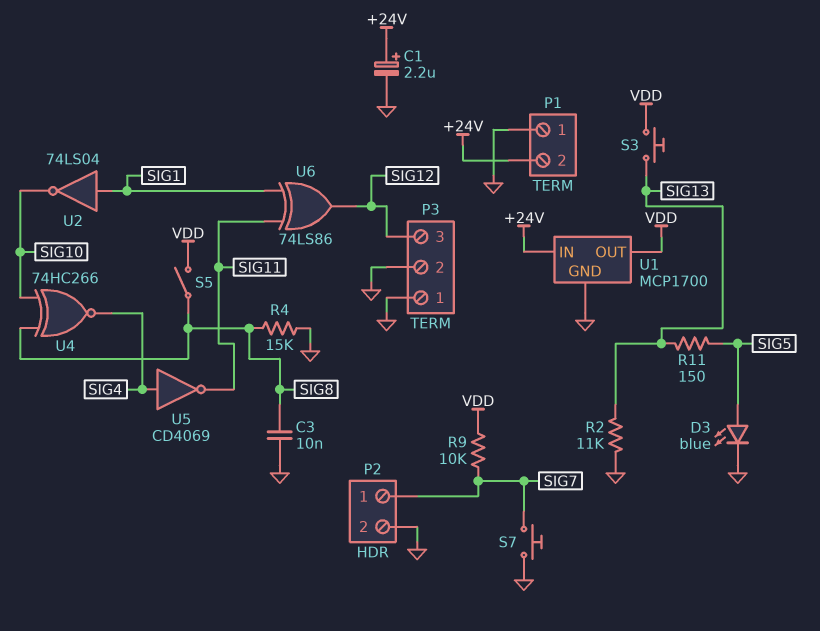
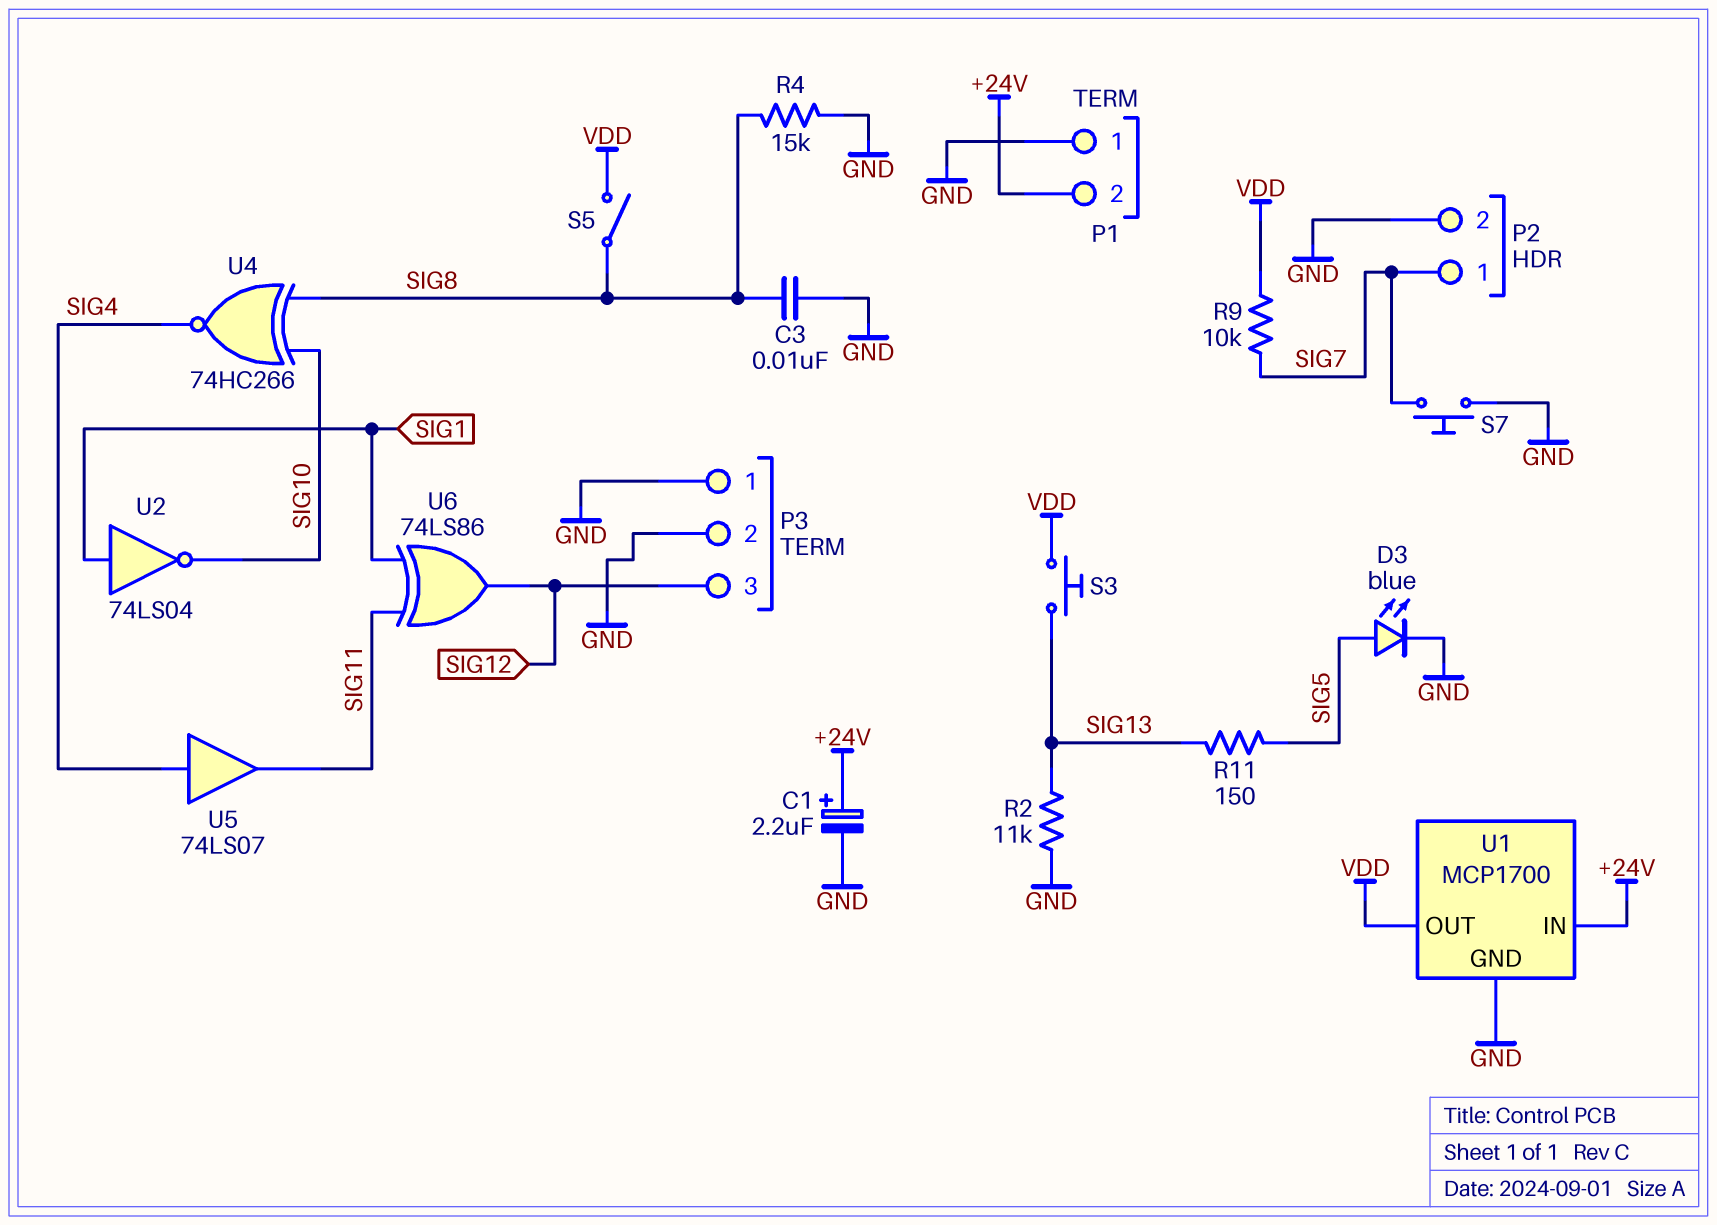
U5: NOT CD4069 (in SIG4, out SIG11) -> buffer 74LS07 (in SIG4, out SIG11)

